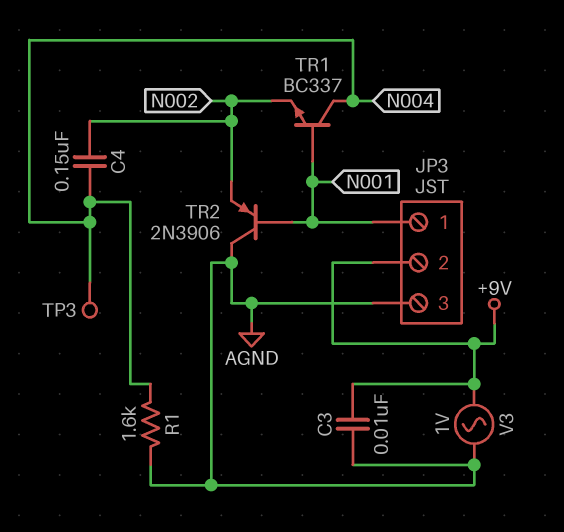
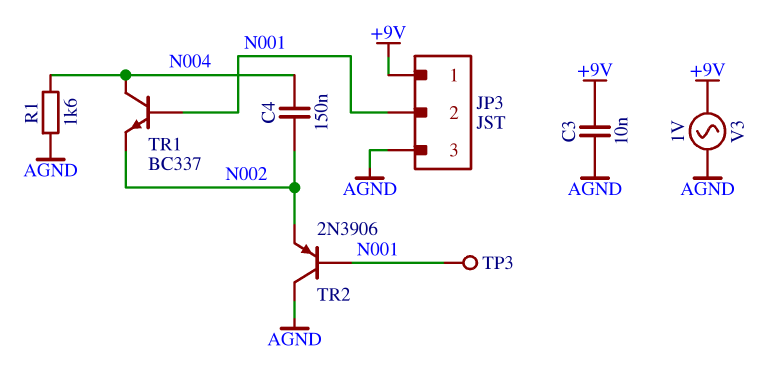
JP3 pin 1: N001 -> +9V
JP3 pin 2: +9V -> N001
TP3: test point (N004) -> test point (N001)

